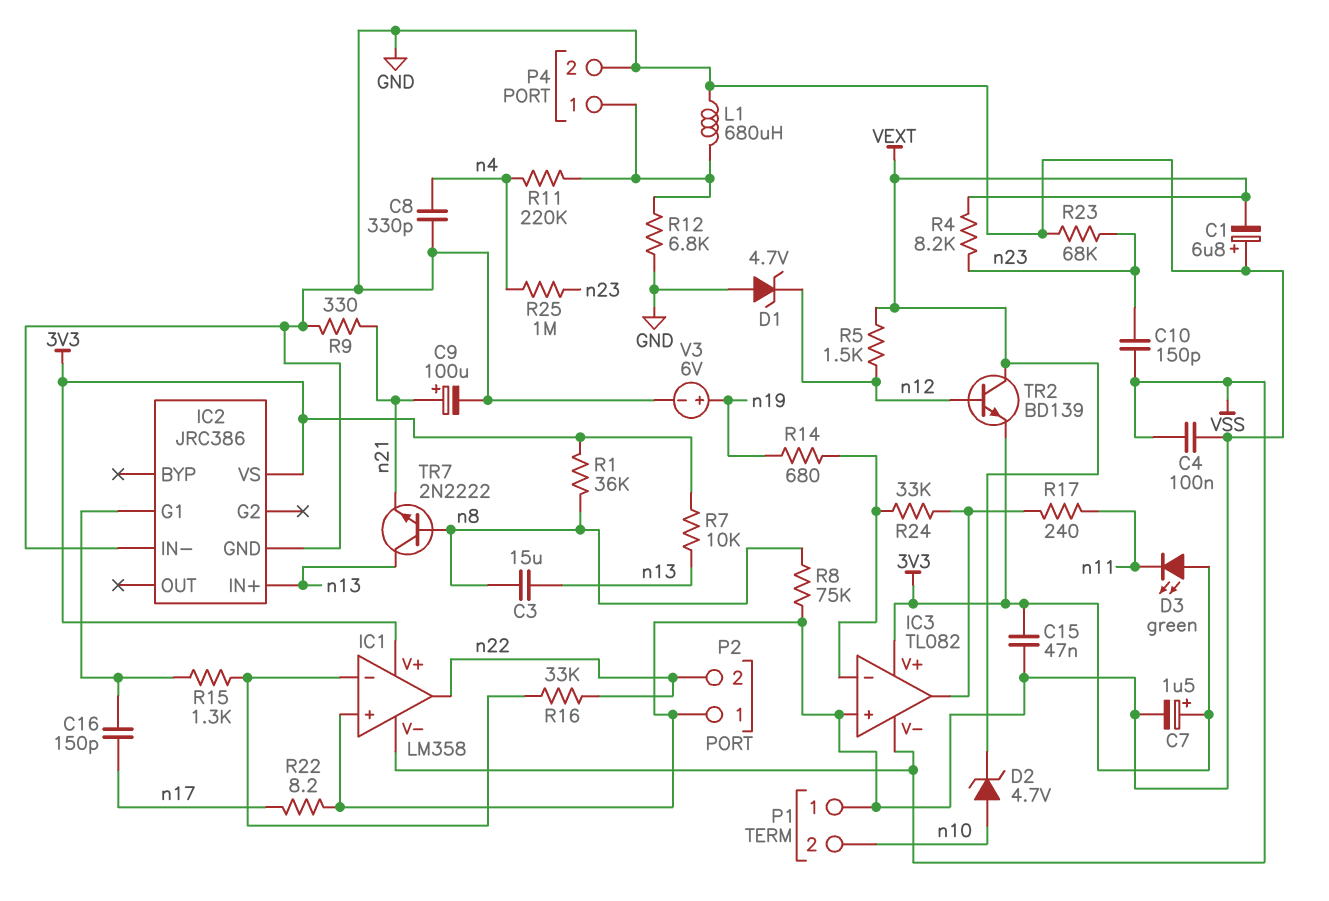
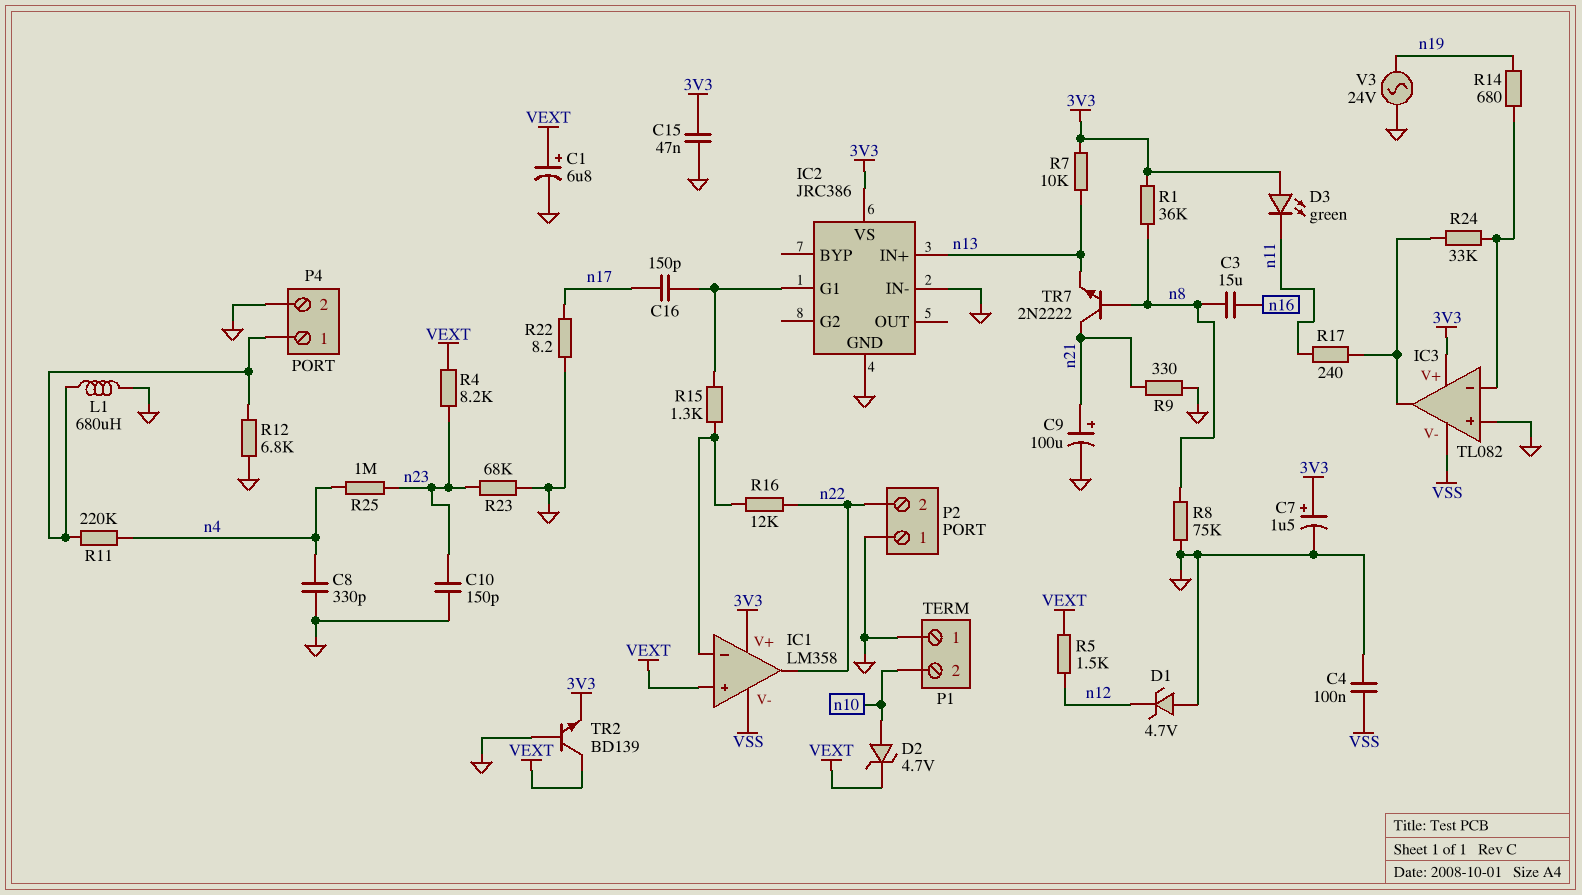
C1: 6.8uF (plus GND, minus VEXT) -> 6.8uF (plus VEXT, minus GND)
C3: 15uF (n8, n13) -> 15uF (n8, n16)
C10: 150pF (VSS, n23) -> 150pF (GND, n23)
IC1 pin in+: GND -> VEXT
R16: 33k (IC1/in-, n22) -> 12k (IC1/in-, n22)
TR2: NPN BD139 (B n12, C VEXT, E 3V3) -> NPN BD139 (B GND, C VEXT, E 3V3)
TR7: NPN 2N2222 (B n8, C n13, E n21) -> NPN 2N2222 (B n8, C n21, E n13)
V3: 6V (plus n19, minus GND) -> AC 24V (GND, n19)

